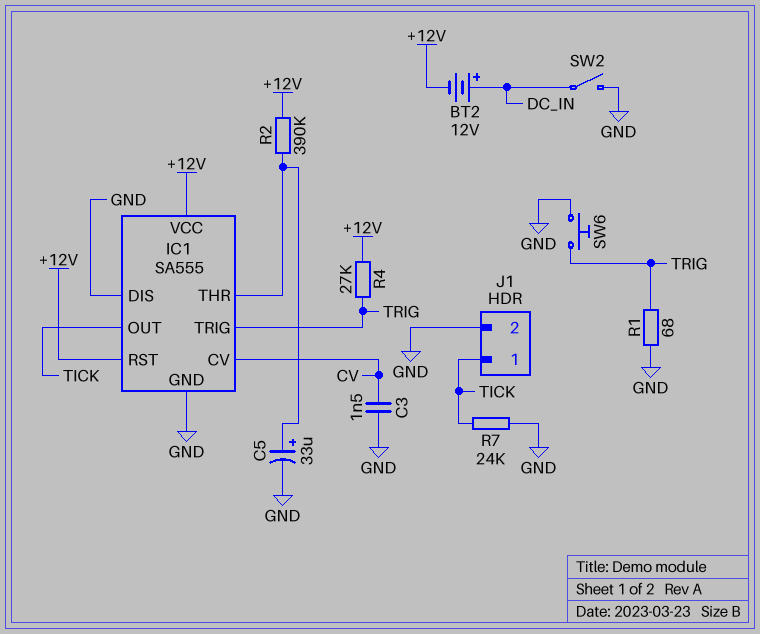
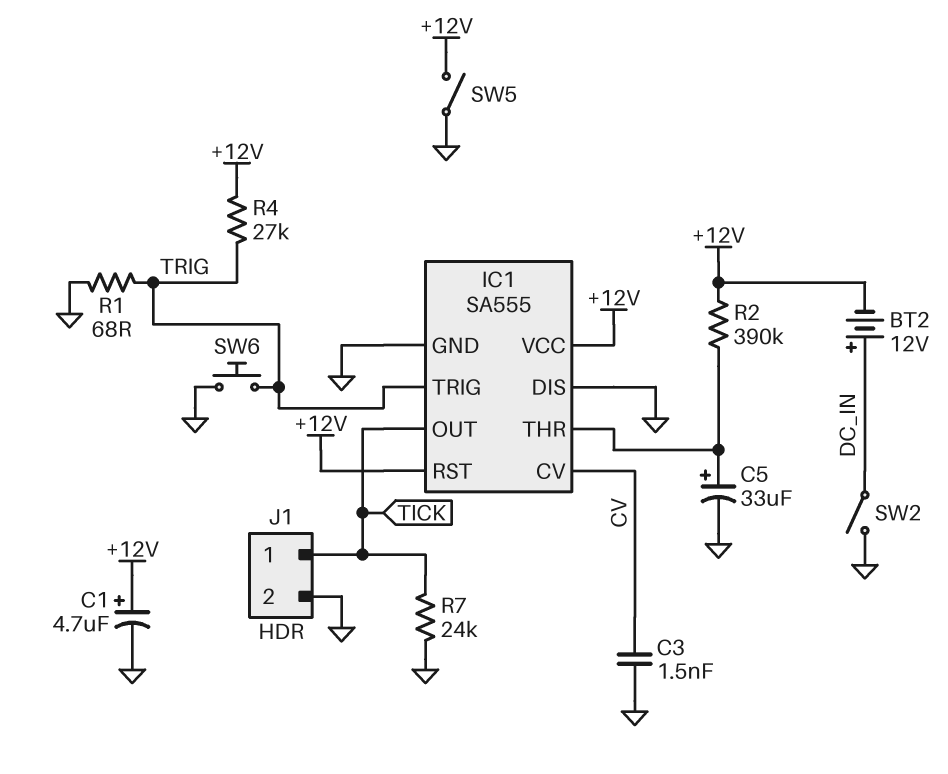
C1: none -> 4.7uF (plus +12V, minus GND)
SW5: none -> switch (+12V, GND)

